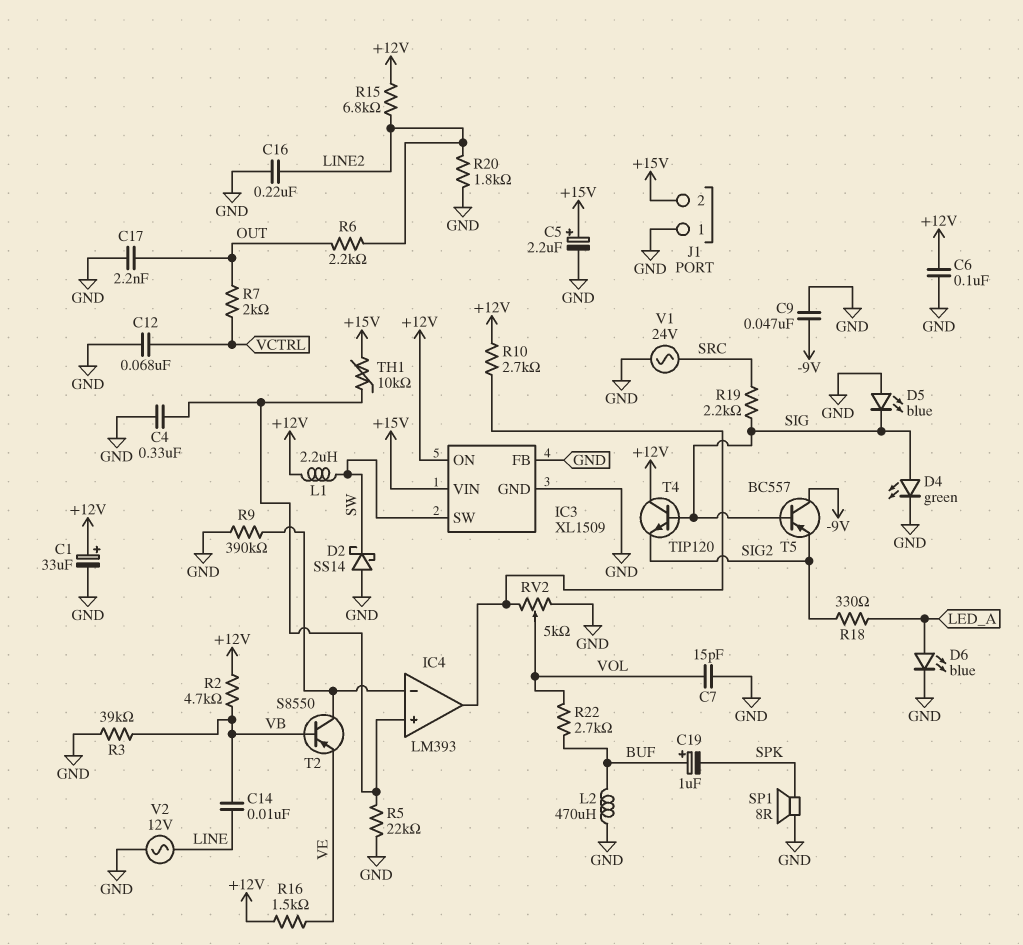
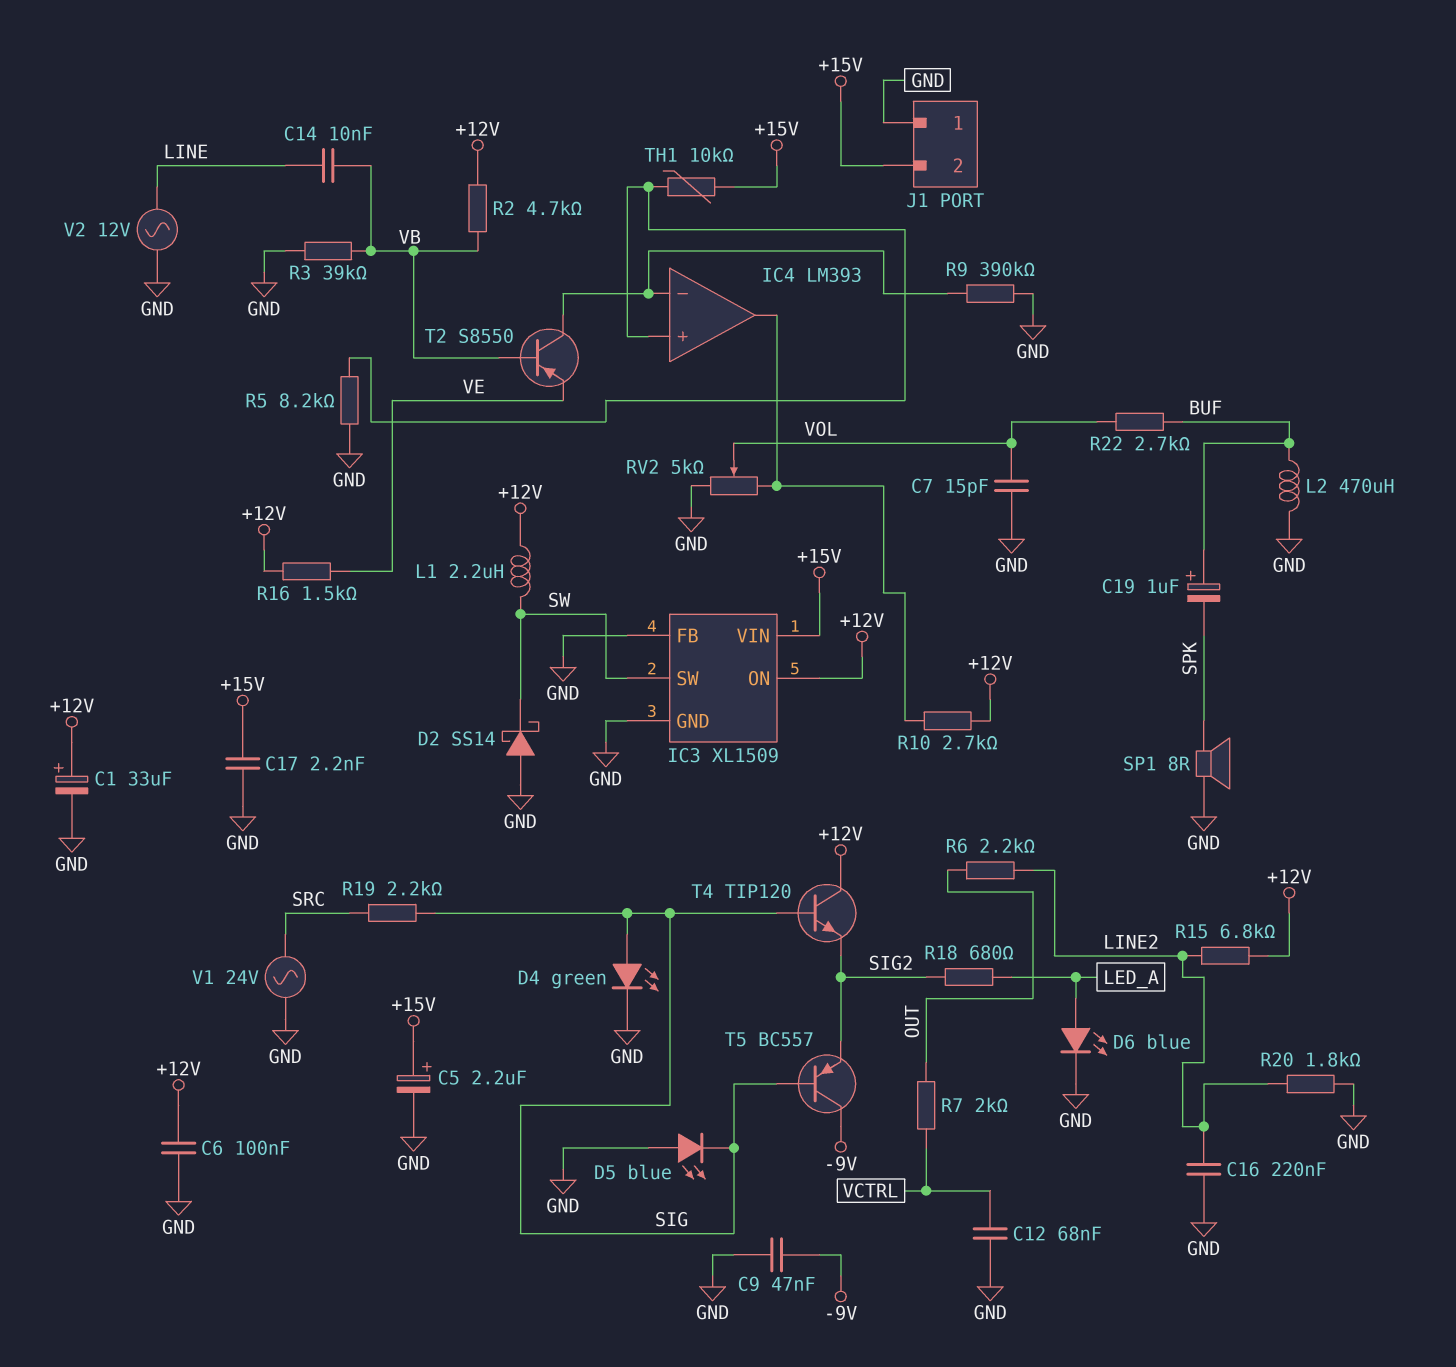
C4: 330nF (GND, IC4/in+) -> none
C17: 2.2nF (GND, OUT) -> 2.2nF (+15V, GND)
R5: 22k (GND, IC4/in+) -> 8.2k (GND, IC4/in+)
R18: 330 (LED_A, SIG2) -> 680 (LED_A, SIG2)

